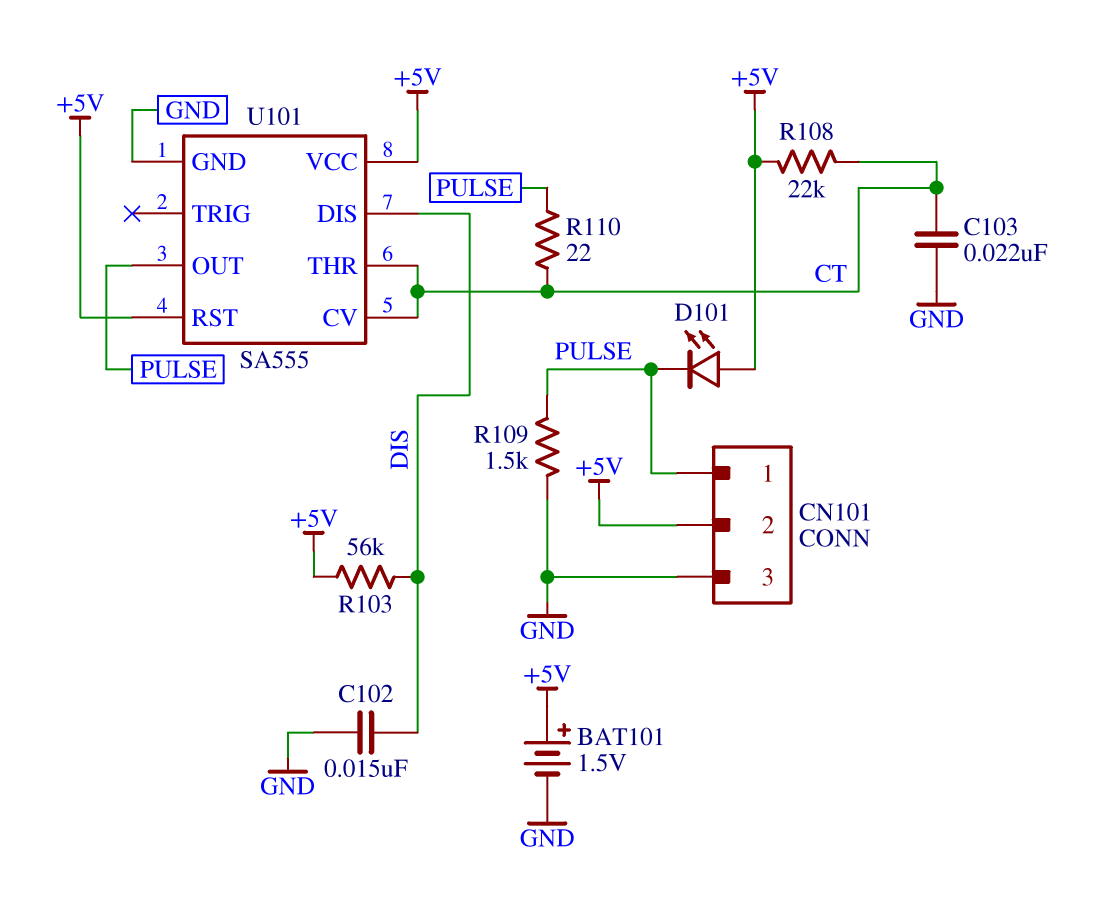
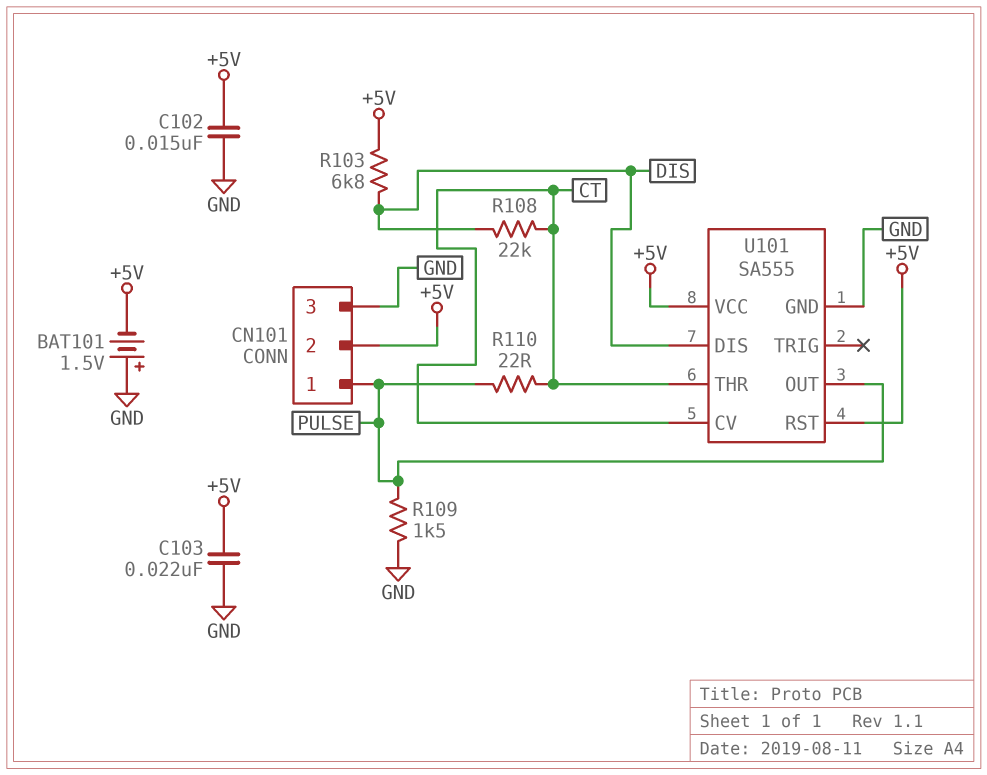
BAT101: 1.5V (plus +5V, minus GND) -> 1.5V (plus GND, minus +5V)
C102: 15nF (DIS, GND) -> 15nF (+5V, GND)
C103: 22nF (CT, GND) -> 22nF (+5V, GND)
D101: LED (A +5V, K PULSE) -> none
R103: 56k (+5V, DIS) -> 6.8k (+5V, DIS)
R108: 22k (+5V, CT) -> 22k (CT, DIS)

